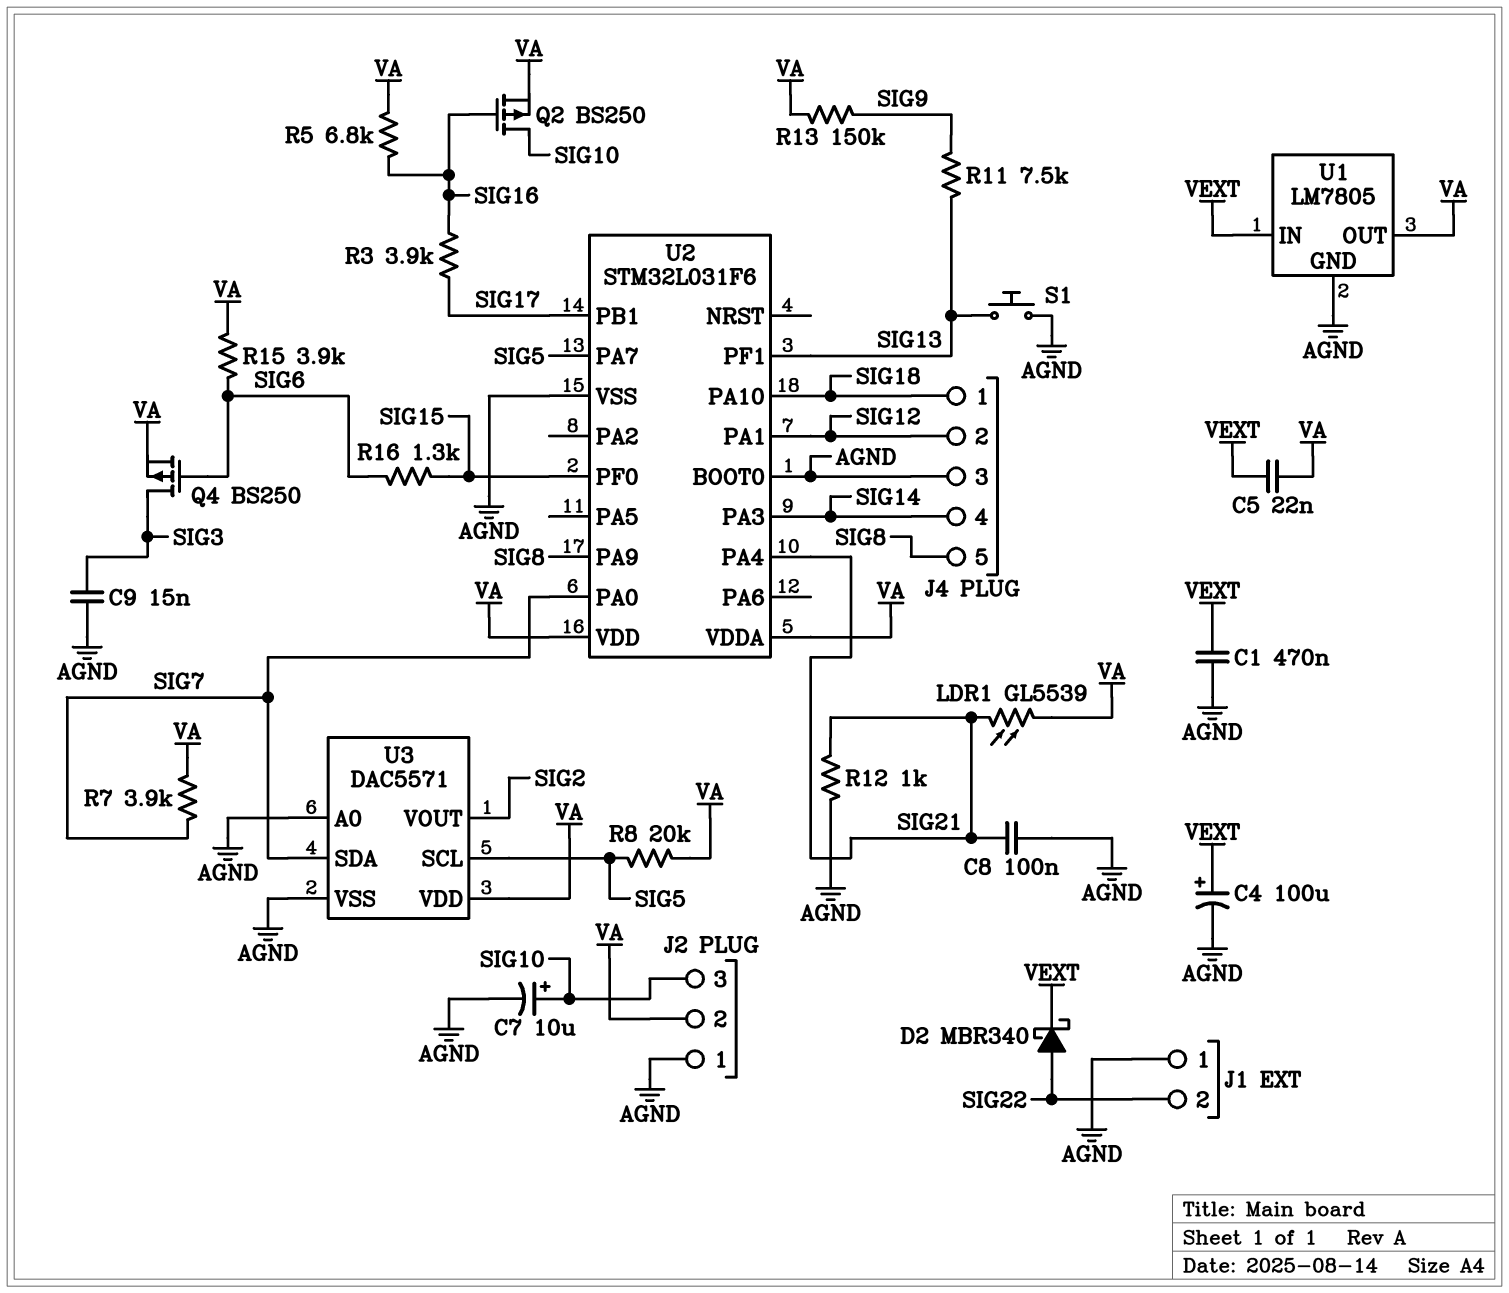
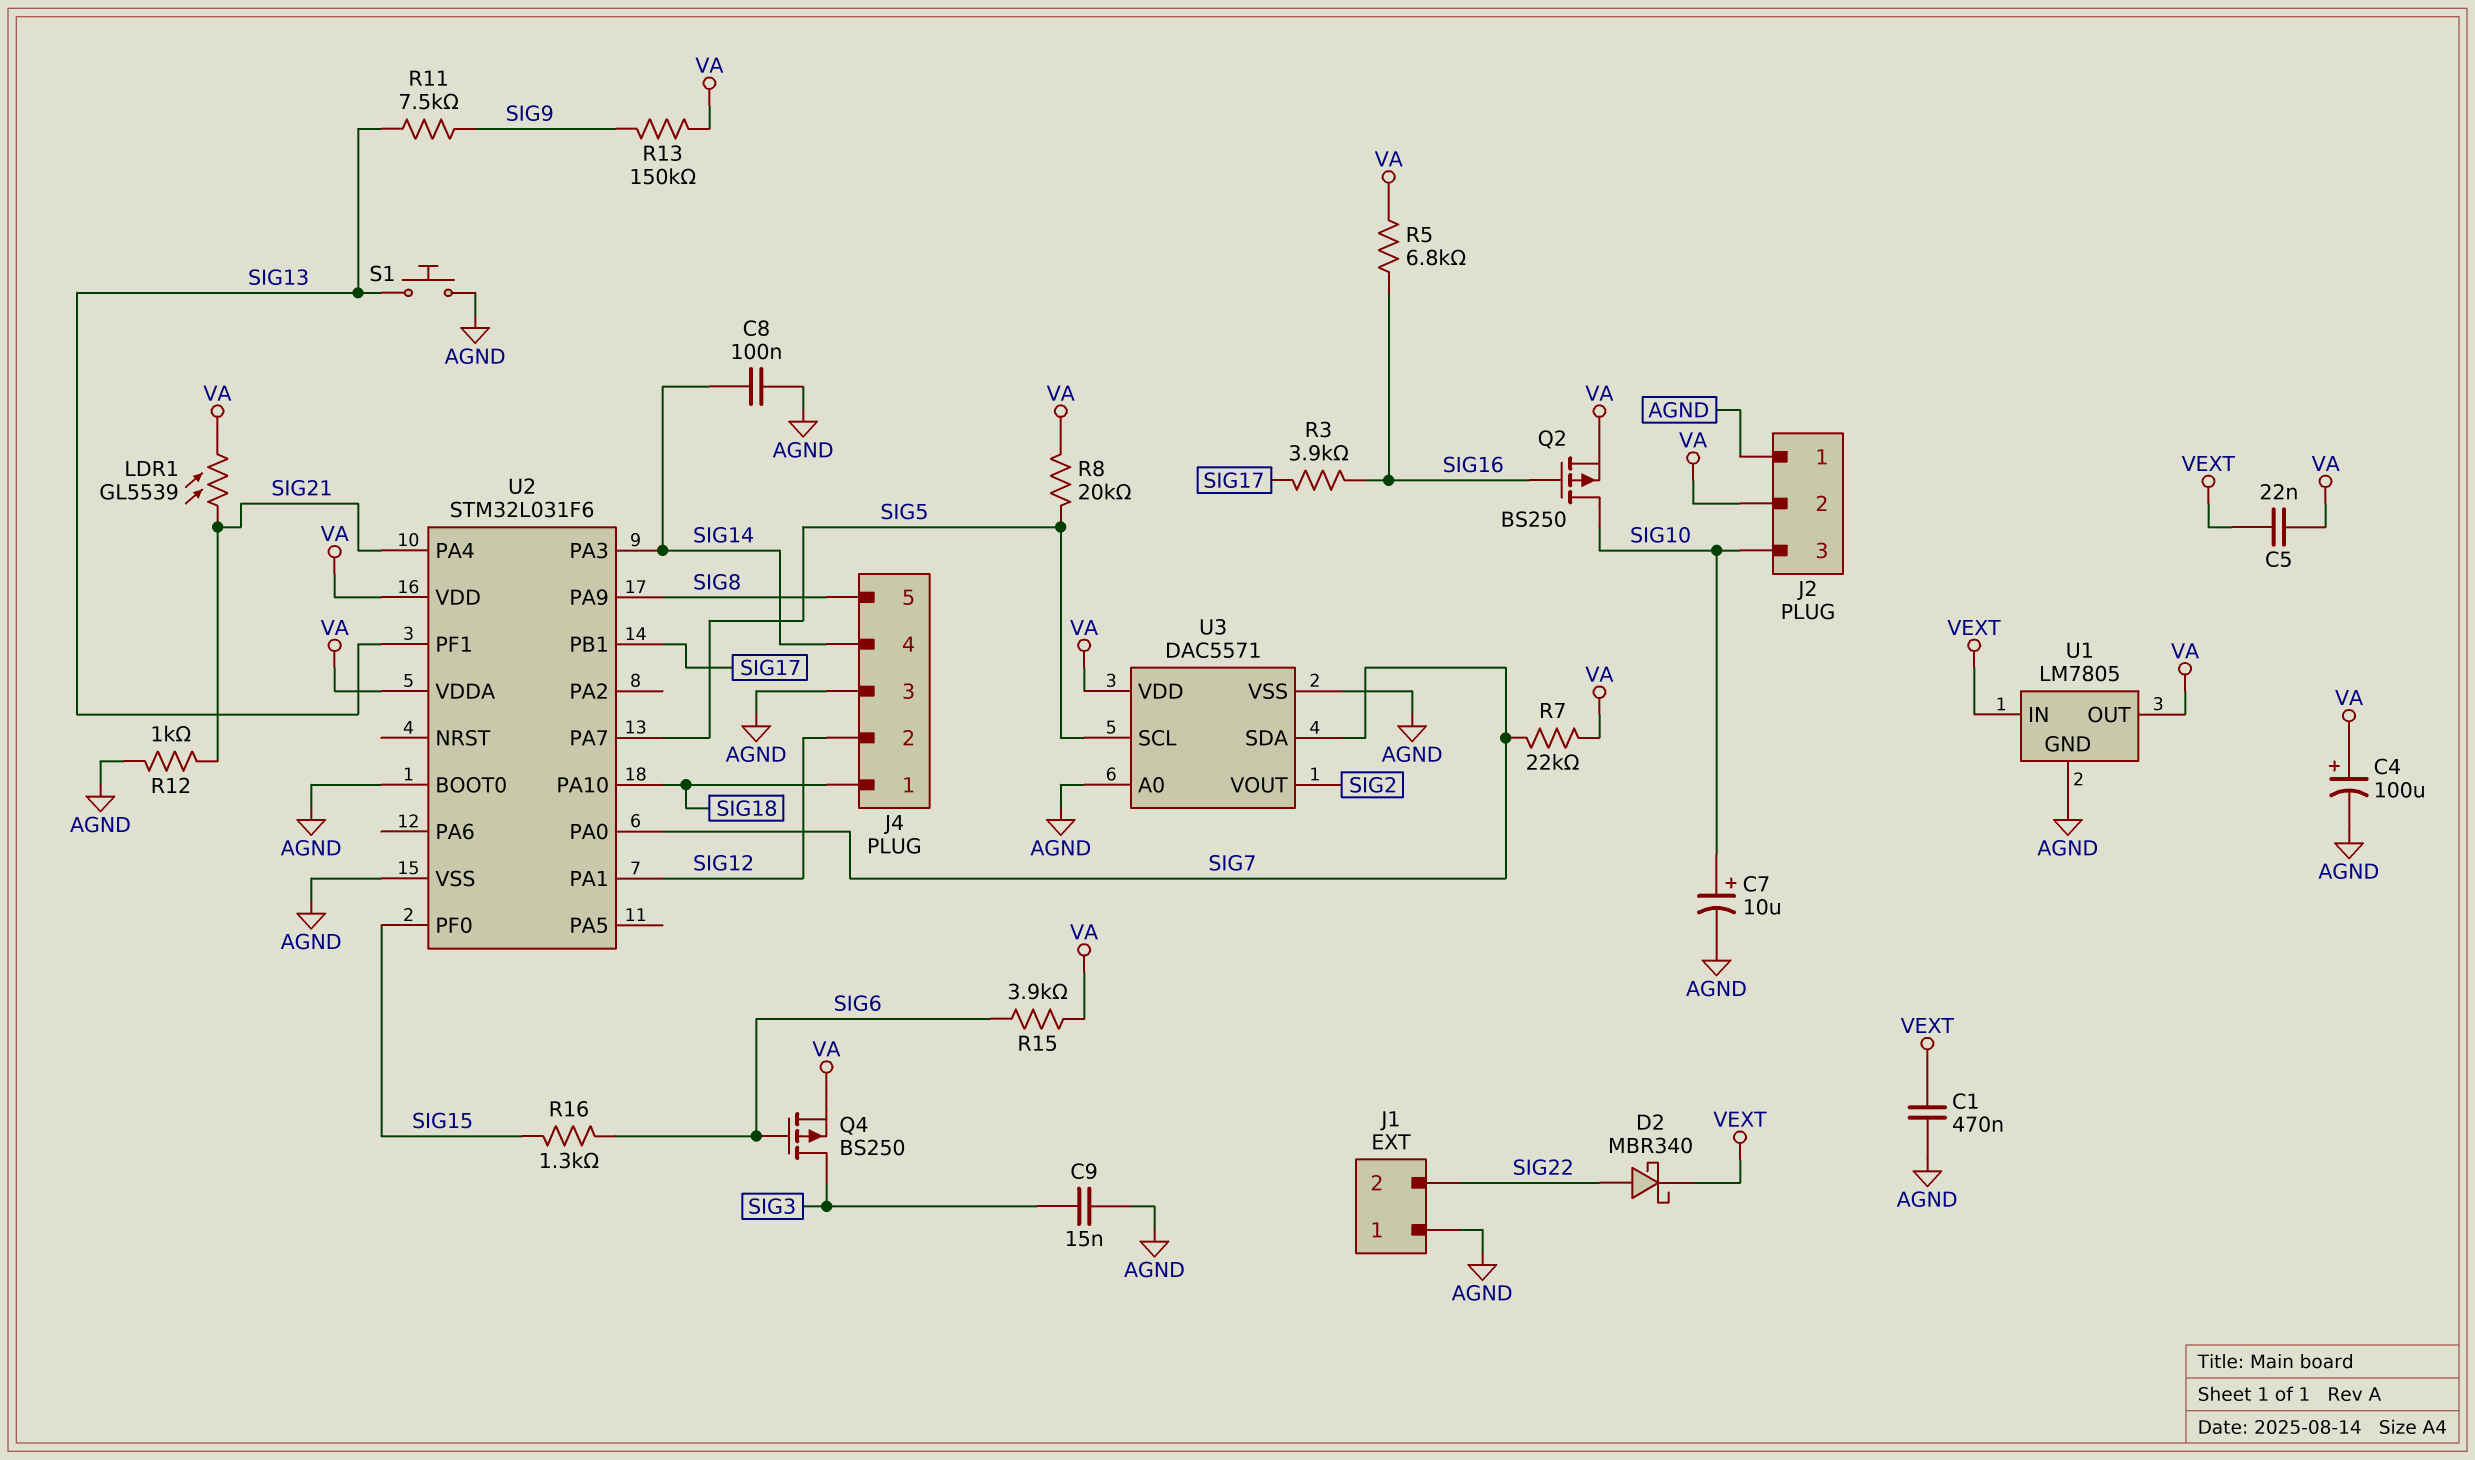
C4: 100uF (plus VEXT, minus AGND) -> 100uF (plus VA, minus AGND)
C8: 100nF (AGND, SIG21) -> 100nF (AGND, SIG14)
R7: 3.9k (SIG7, VA) -> 22k (SIG7, VA)

